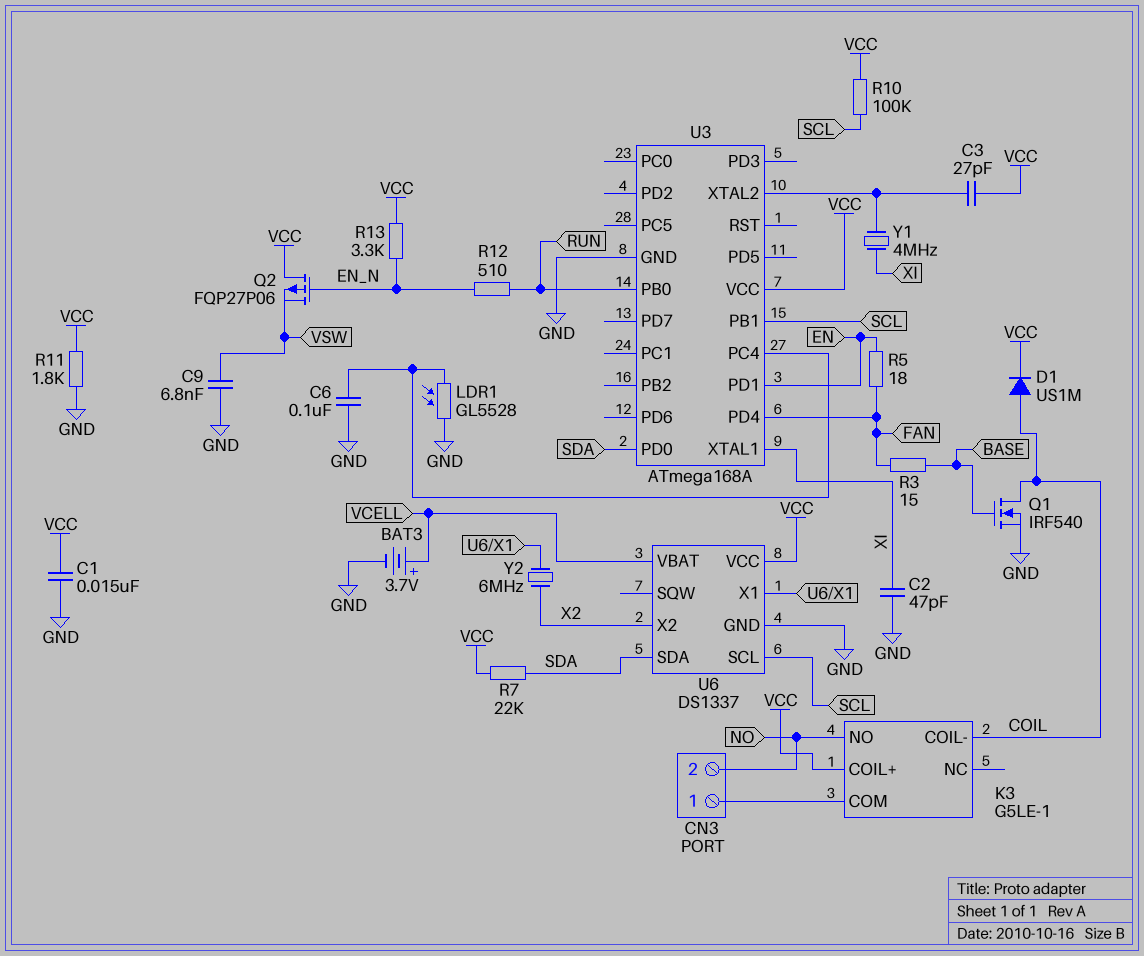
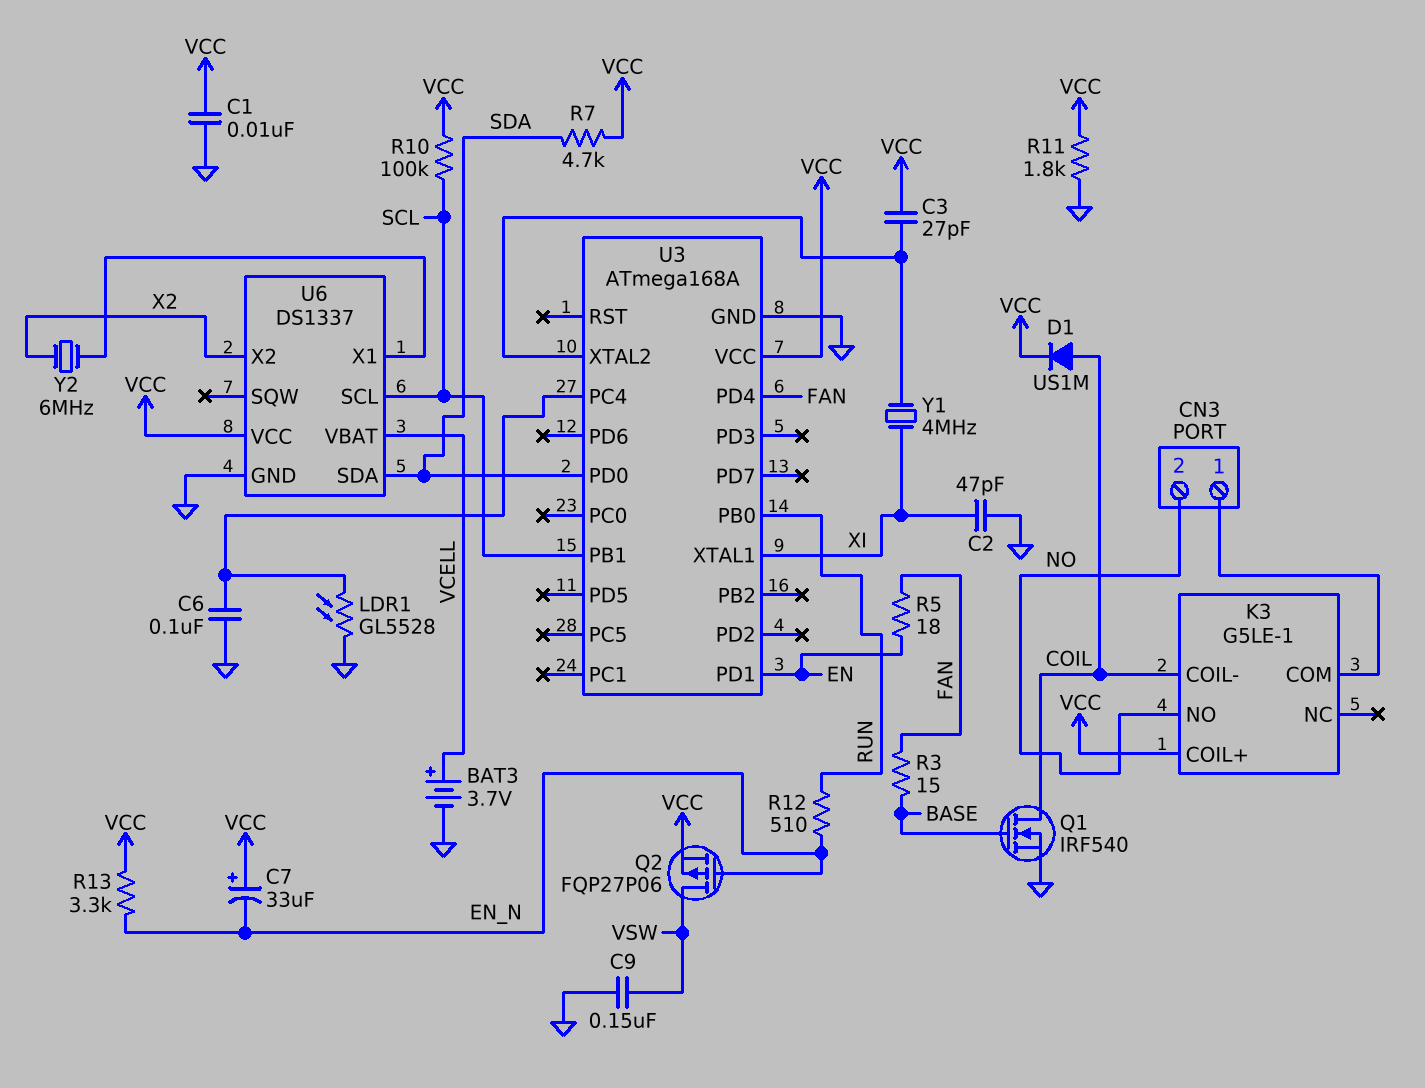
C1: 15nF (GND, VCC) -> 10nF (GND, VCC)
C7: none -> 33uF (plus VCC, minus EN_N)
C9: 6.8nF (GND, VSW) -> 150nF (GND, VSW)
Q2: PMOS FQP27P06 (G EN_N, D VCC, S VSW) -> PMOS FQP27P06 (G EN_N, D VSW, S VCC)
R7: 22k (SDA, VCC) -> 4.7k (SDA, VCC)

